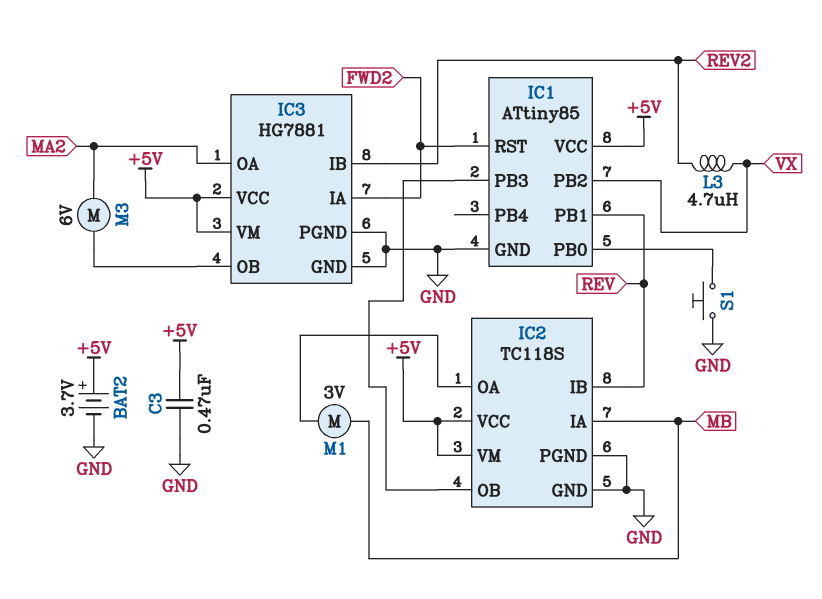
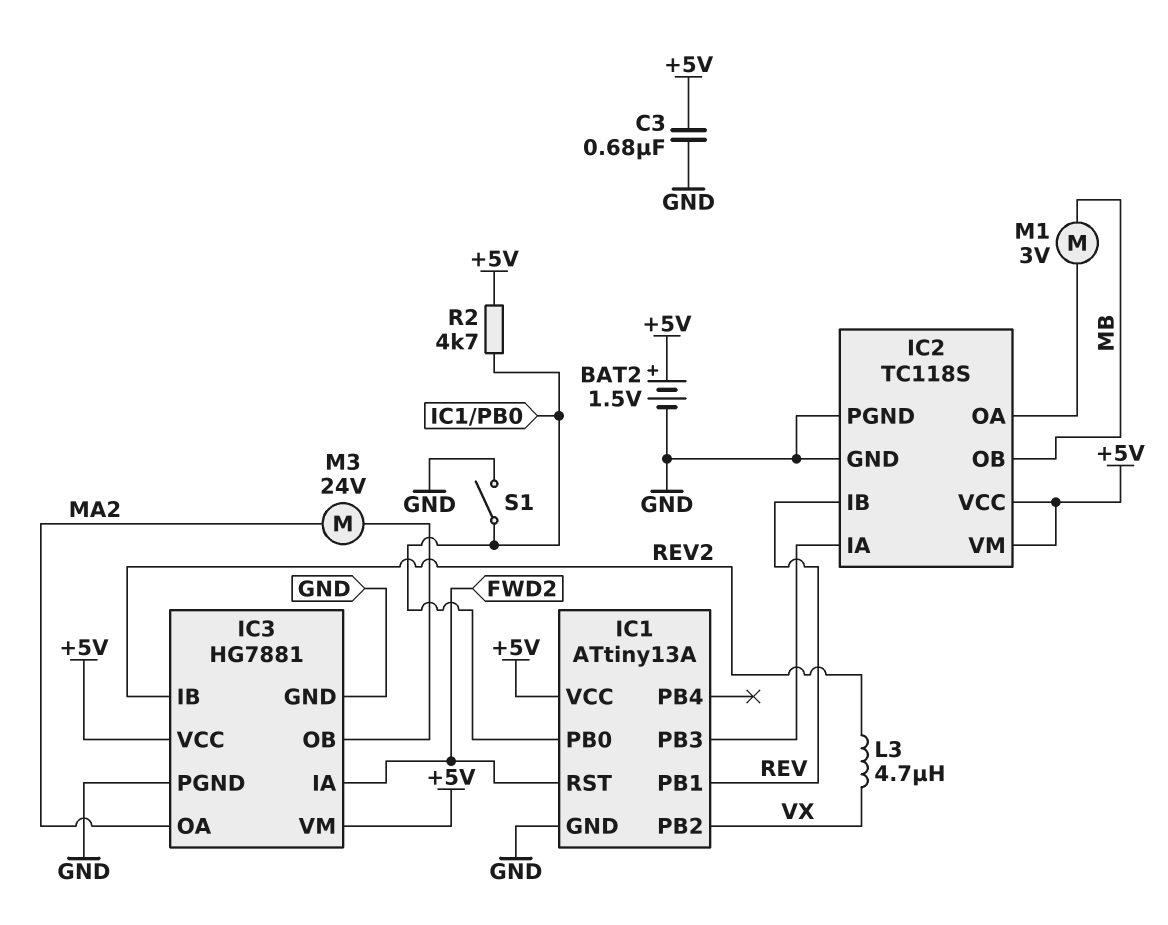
BAT2: 3.7V (plus +5V, minus GND) -> 1.5V (plus +5V, minus GND)
C3: 470nF (+5V, GND) -> 680nF (+5V, GND)
IC1: ATtiny85 -> ATtiny13A
IC2 pin IA: MB -> IC1/PB3
IC2 pin OB: IC1/PB3 -> MB
M3: motor 6V (IC3/OB, MA2) -> motor 24V (IC3/OB, MA2)
R2: none -> 4.7k (+5V, IC1/PB0)
S1: button (GND, IC1/PB0) -> switch (GND, IC1/PB0)

